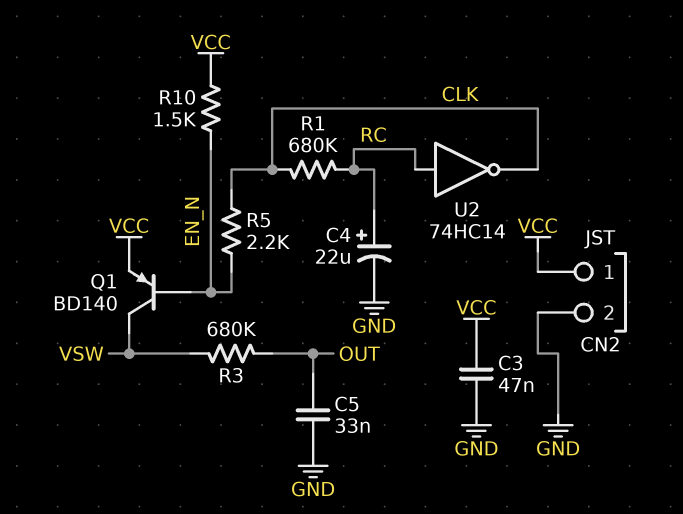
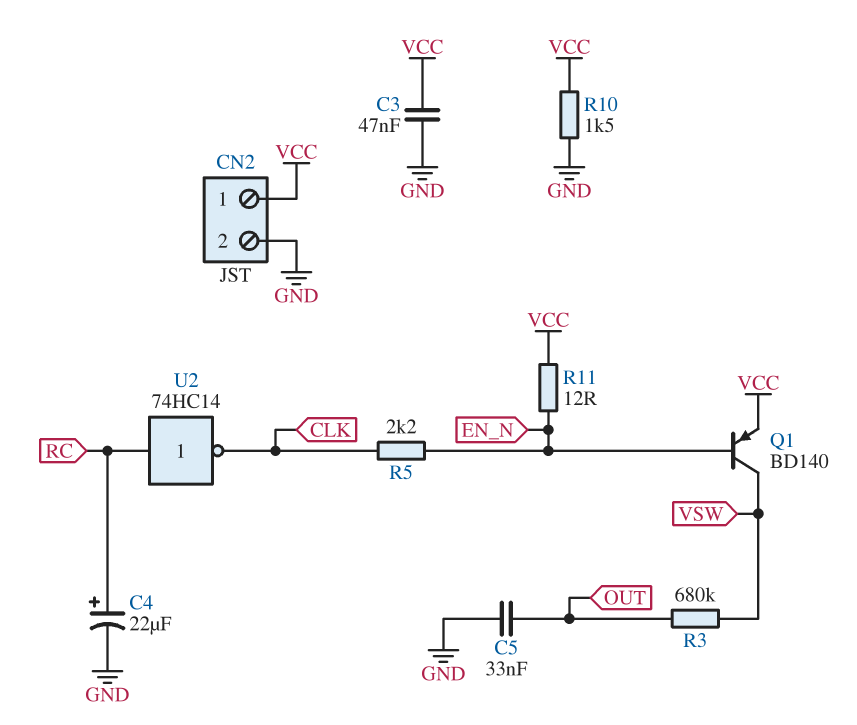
R1: 680k (CLK, RC) -> none
R10: 1.5k (EN_N, VCC) -> 1.5k (GND, VCC)
R11: none -> 12 (EN_N, VCC)

